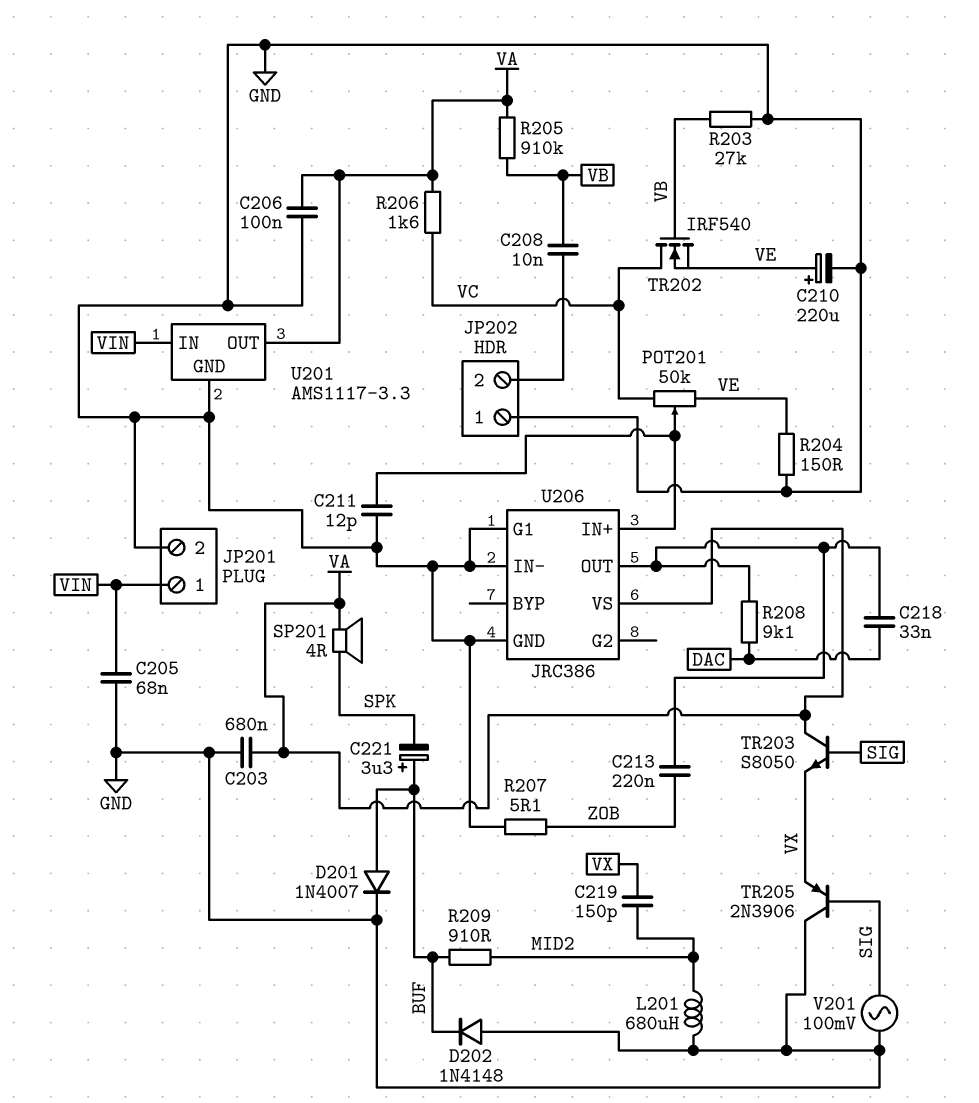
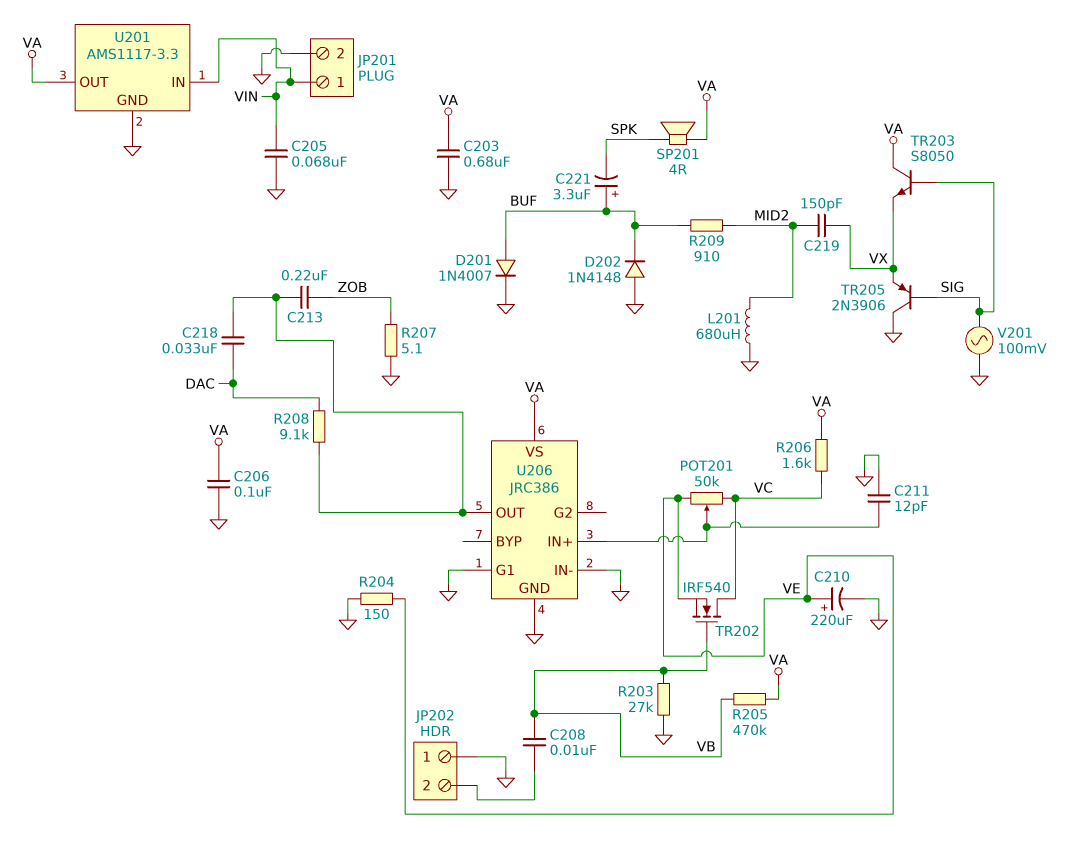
R205: 910k (VA, VB) -> 470k (VA, VB)

